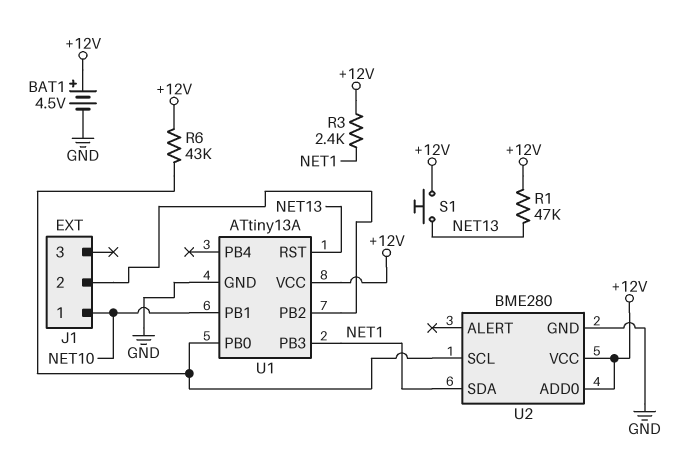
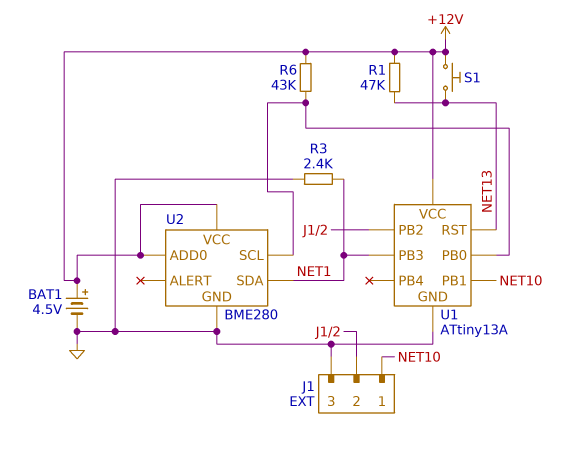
J1 pin 3: none -> GND
R3: 2.4k (+12V, NET1) -> 2.4k (GND, NET1)

